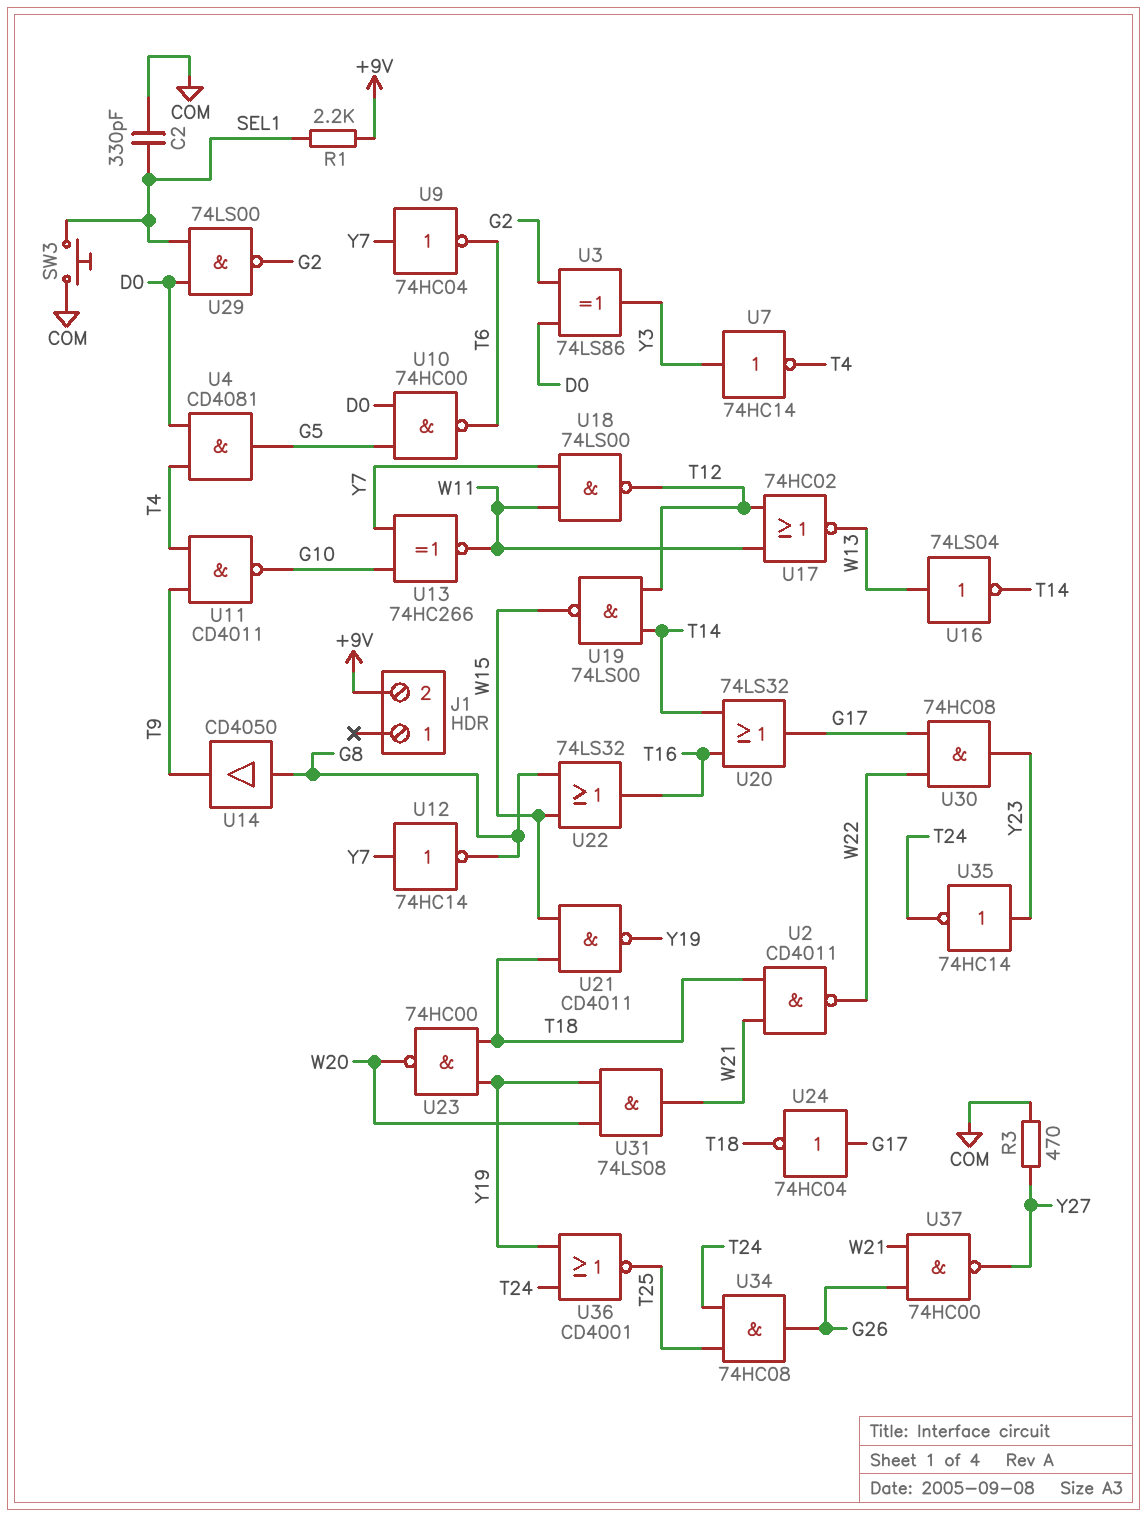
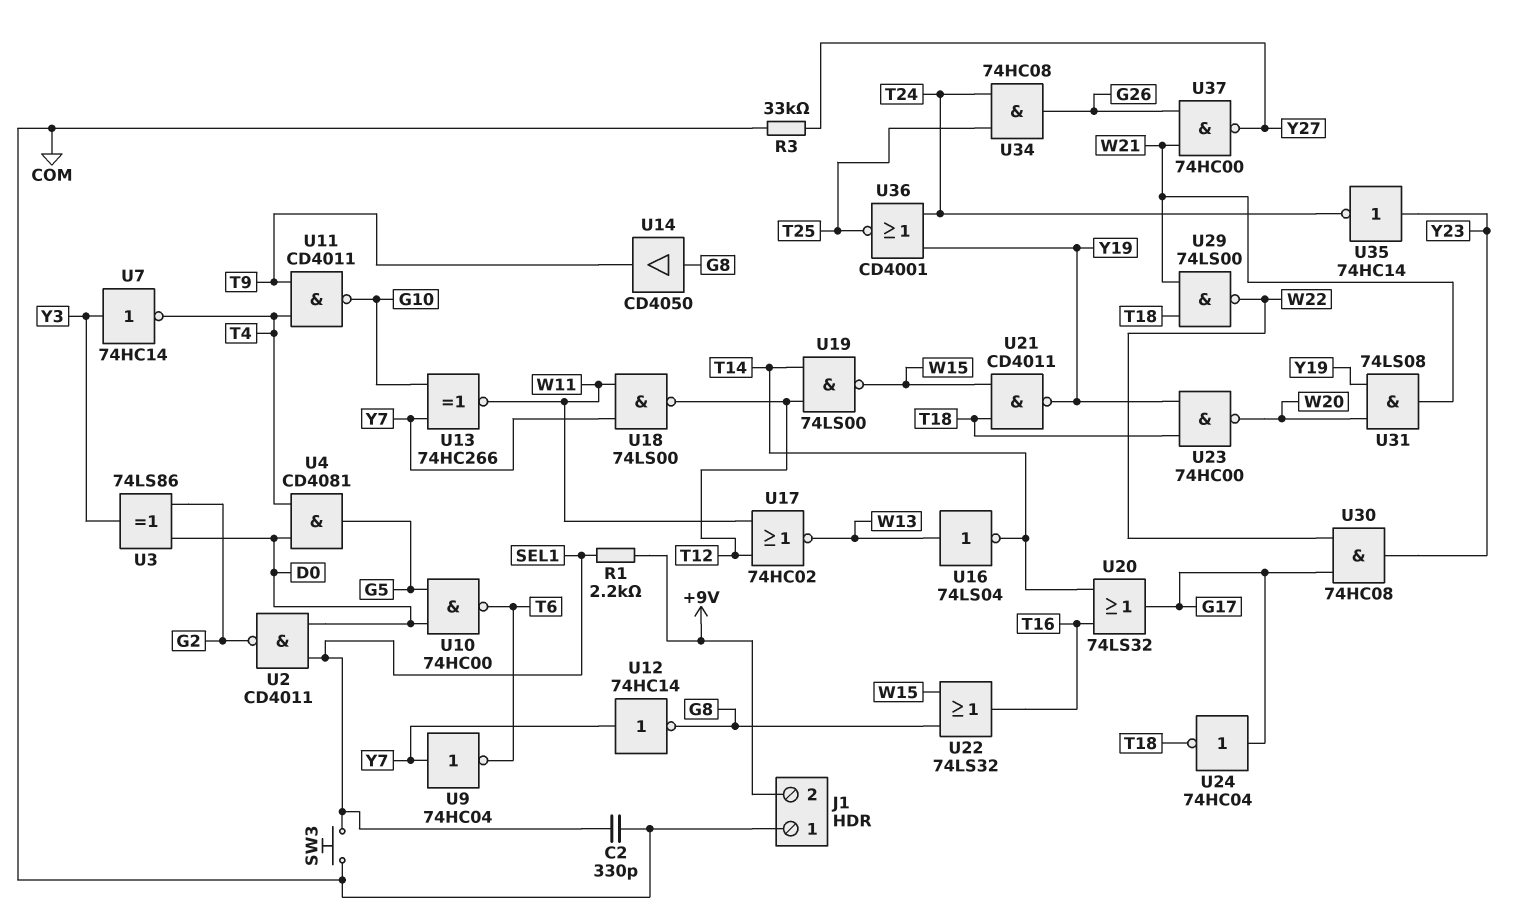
J1 pin 1: none -> COM
R3: 470 (COM, Y27) -> 33k (COM, Y27)
U2: NAND CD4011 (in T18, in W21, out W22) -> NAND CD4011 (in D0, in SEL1, out G2)
U29: NAND 74LS00 (in D0, in SEL1, out G2) -> NAND 74LS00 (in T18, in W21, out W22)

